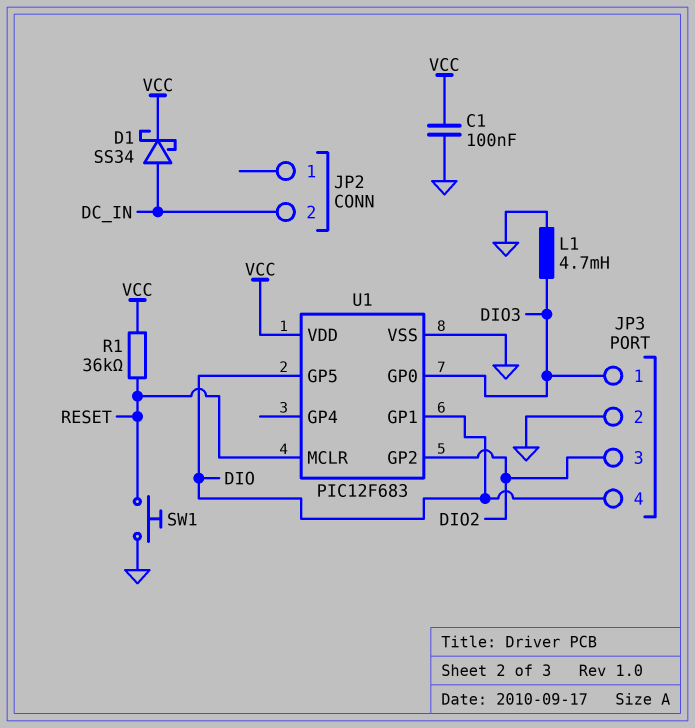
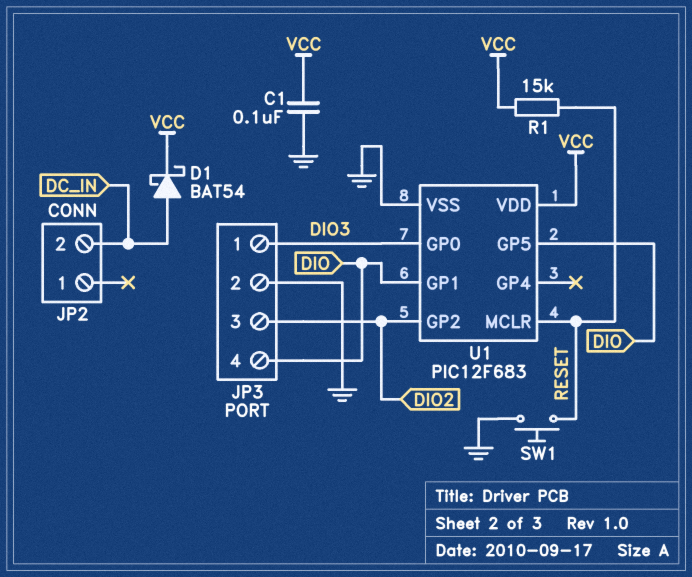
D1: schottky SS34 (A DC_IN, K VCC) -> schottky BAT54 (A DC_IN, K VCC)
L1: 4.7mH (DIO3, GND) -> none
R1: 36k (RESET, VCC) -> 15k (RESET, VCC)

